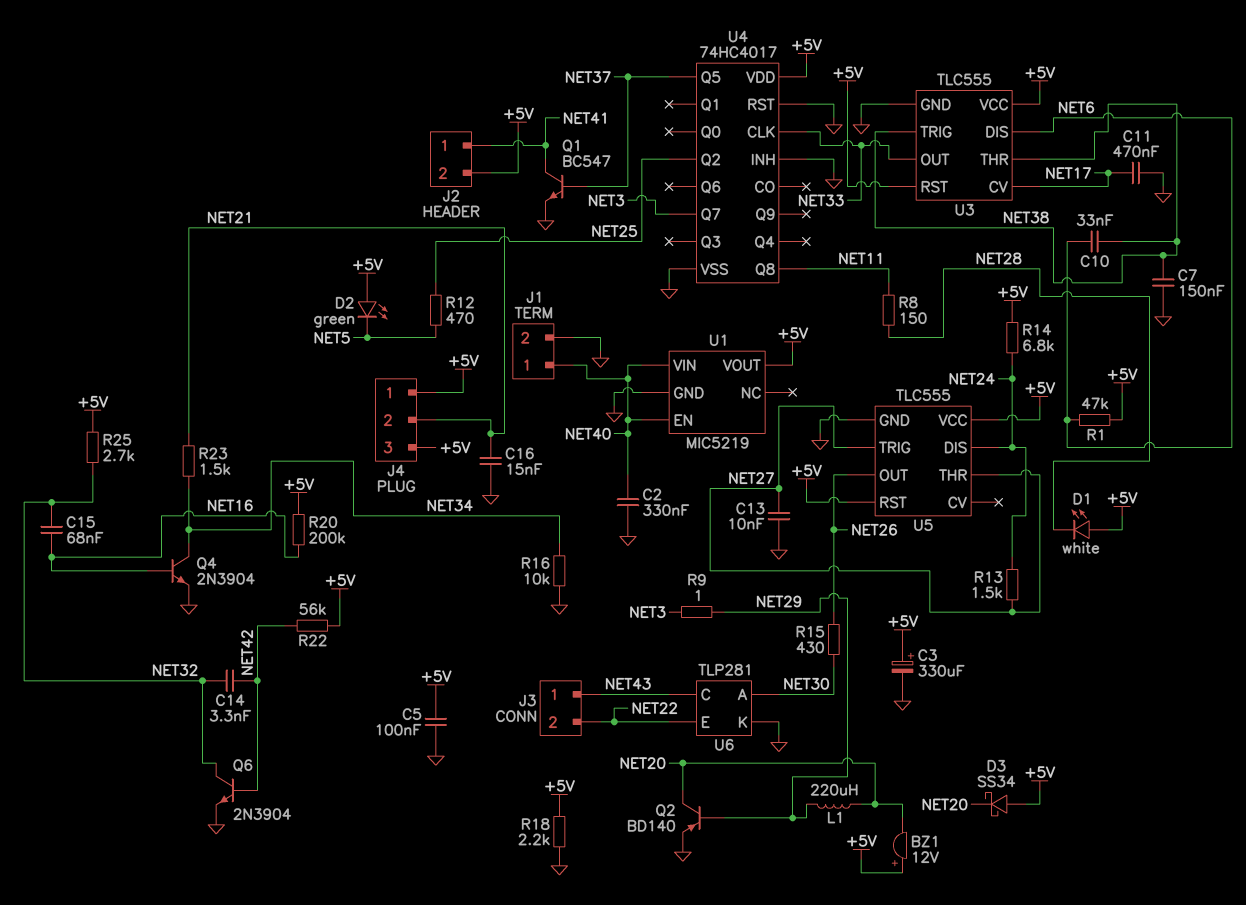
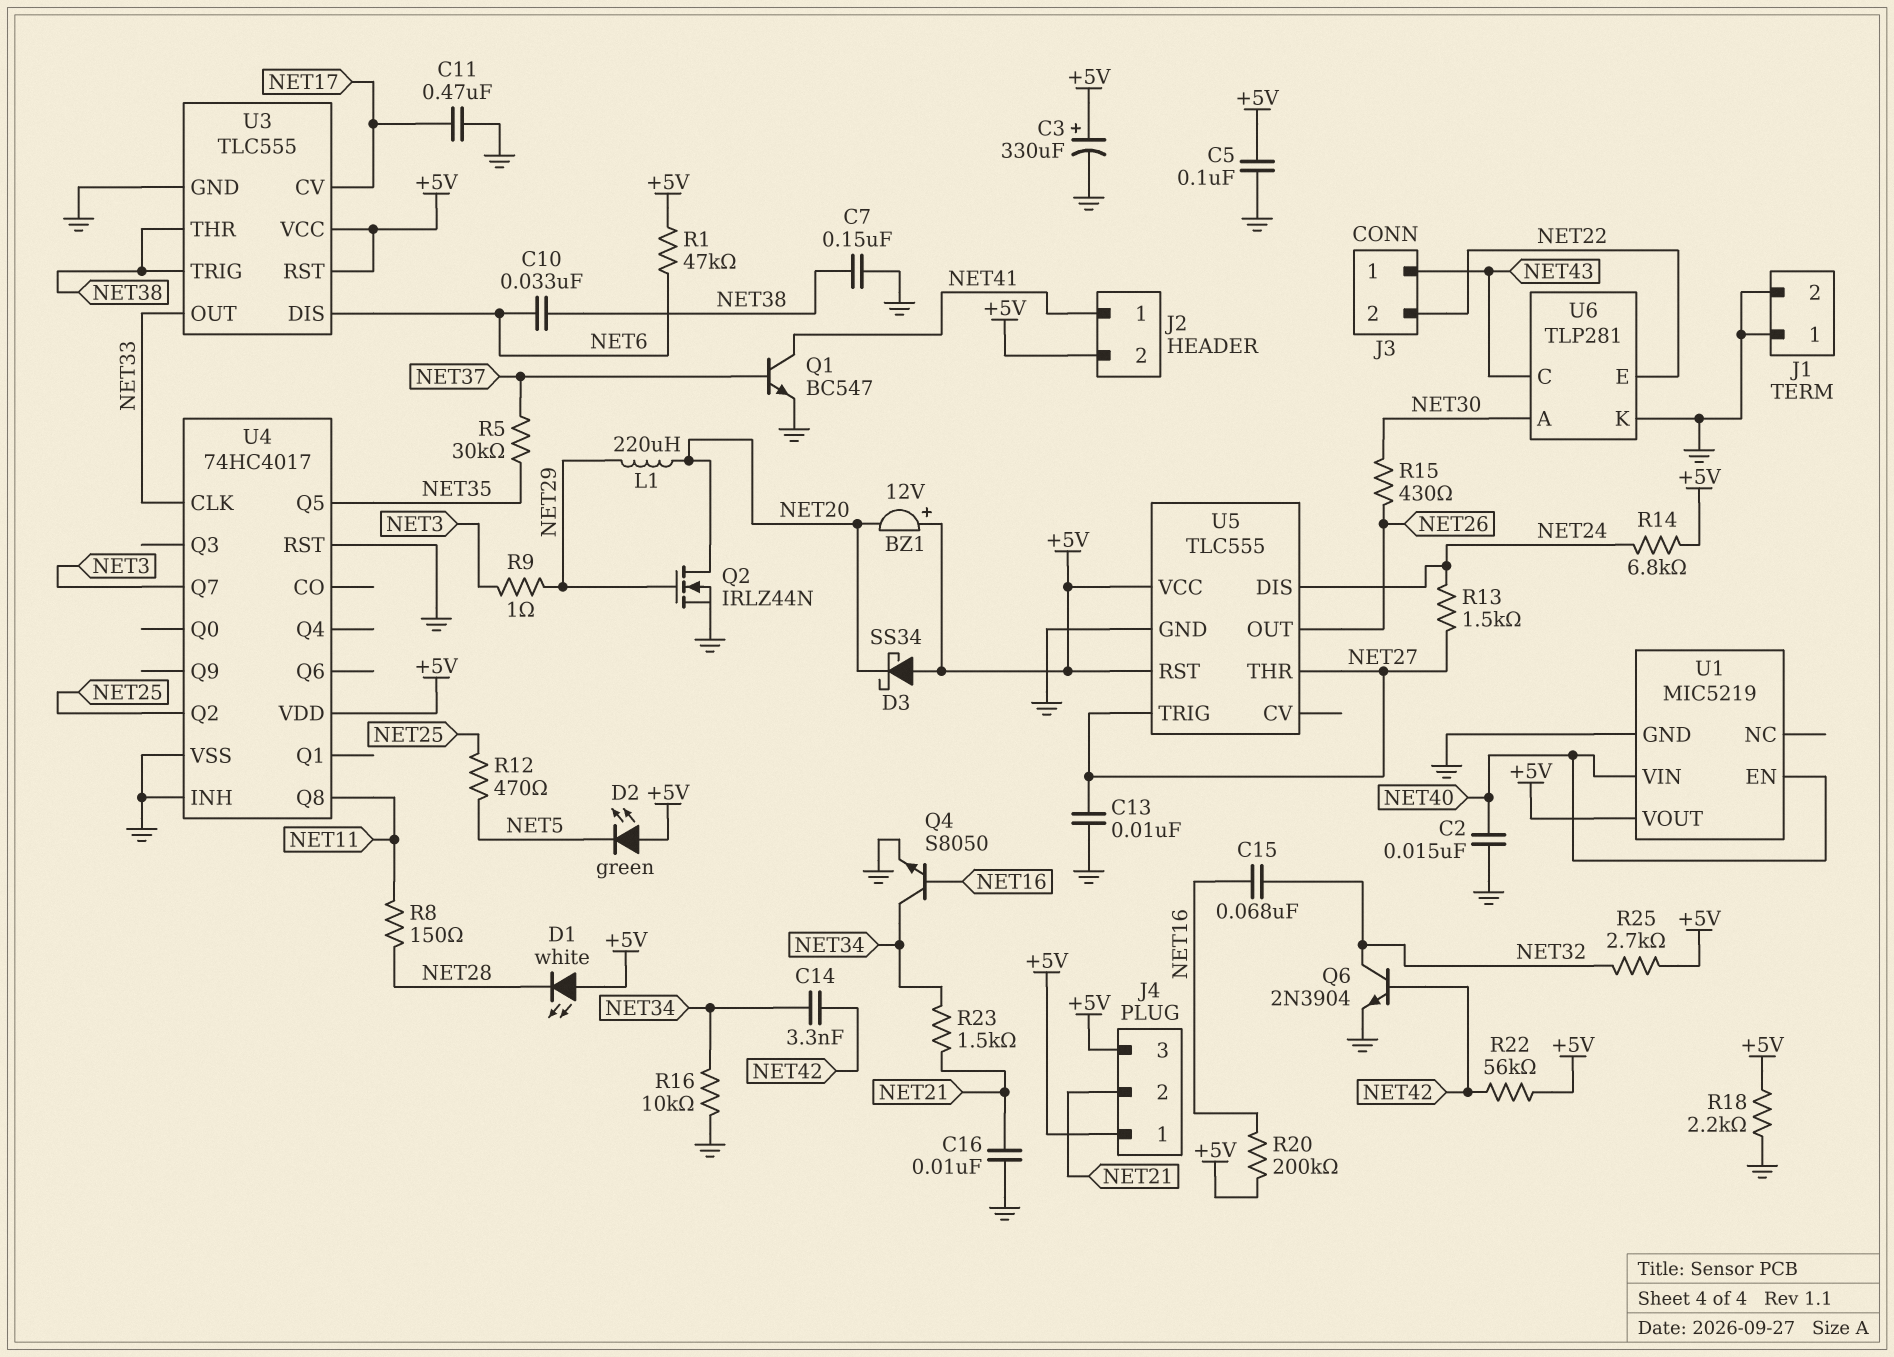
C2: 330nF (GND, NET40) -> 15nF (GND, NET40)
C14: 3.3nF (NET32, NET42) -> 3.3nF (NET34, NET42)
C16: 15nF (GND, NET21) -> 10nF (GND, NET21)
J1 pin 1: NET40 -> GND
Q2: PNP BD140 (B NET29, C NET20, E GND) -> NMOS IRLZ44N (G NET29, D NET20, S GND)
Q4: NPN 2N3904 (B NET16, C NET34, E GND) -> NPN S8050 (B NET16, C NET34, E GND)
R5: none -> 30k (NET35, NET37)
U4 pin Q5: NET37 -> NET35

